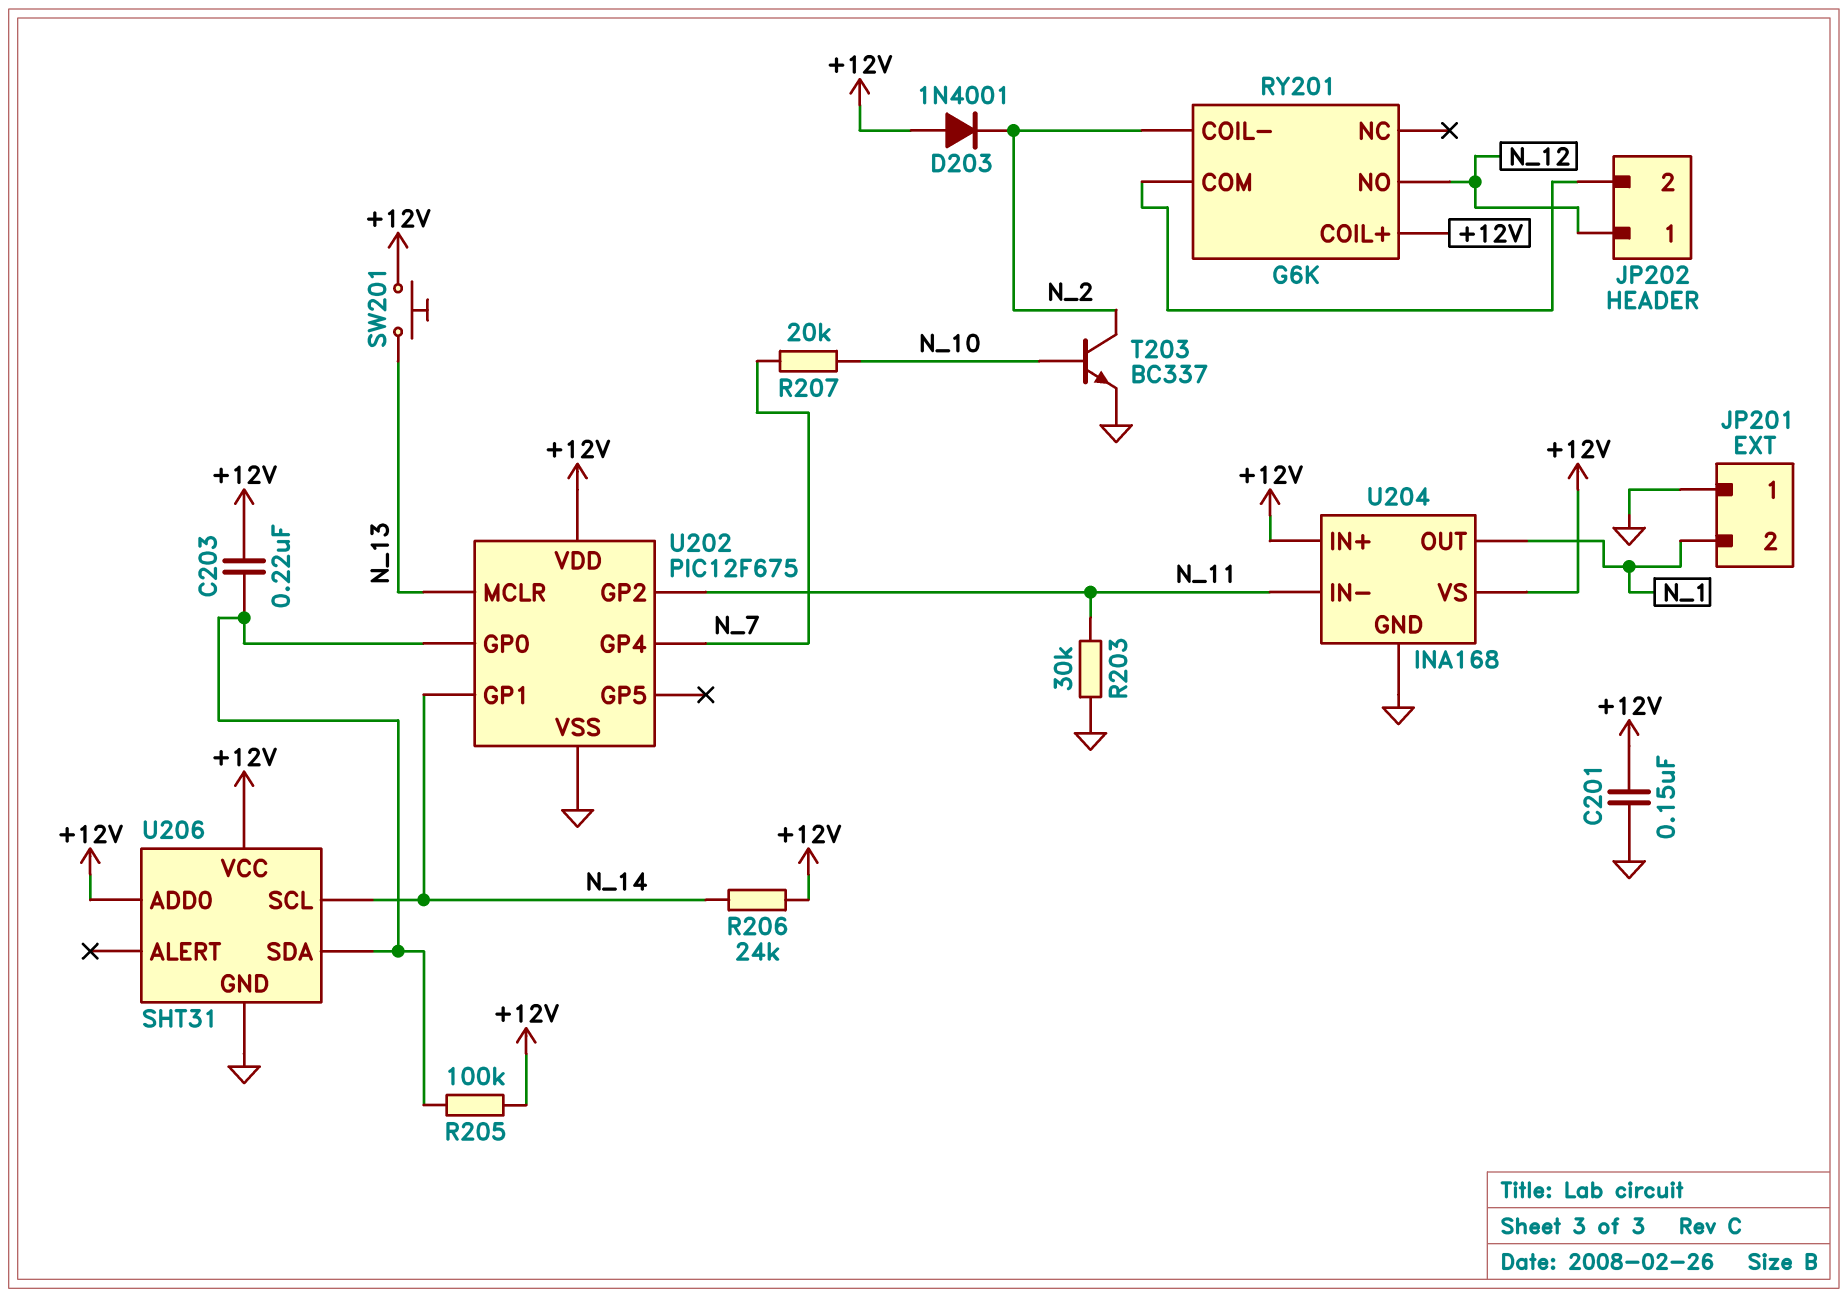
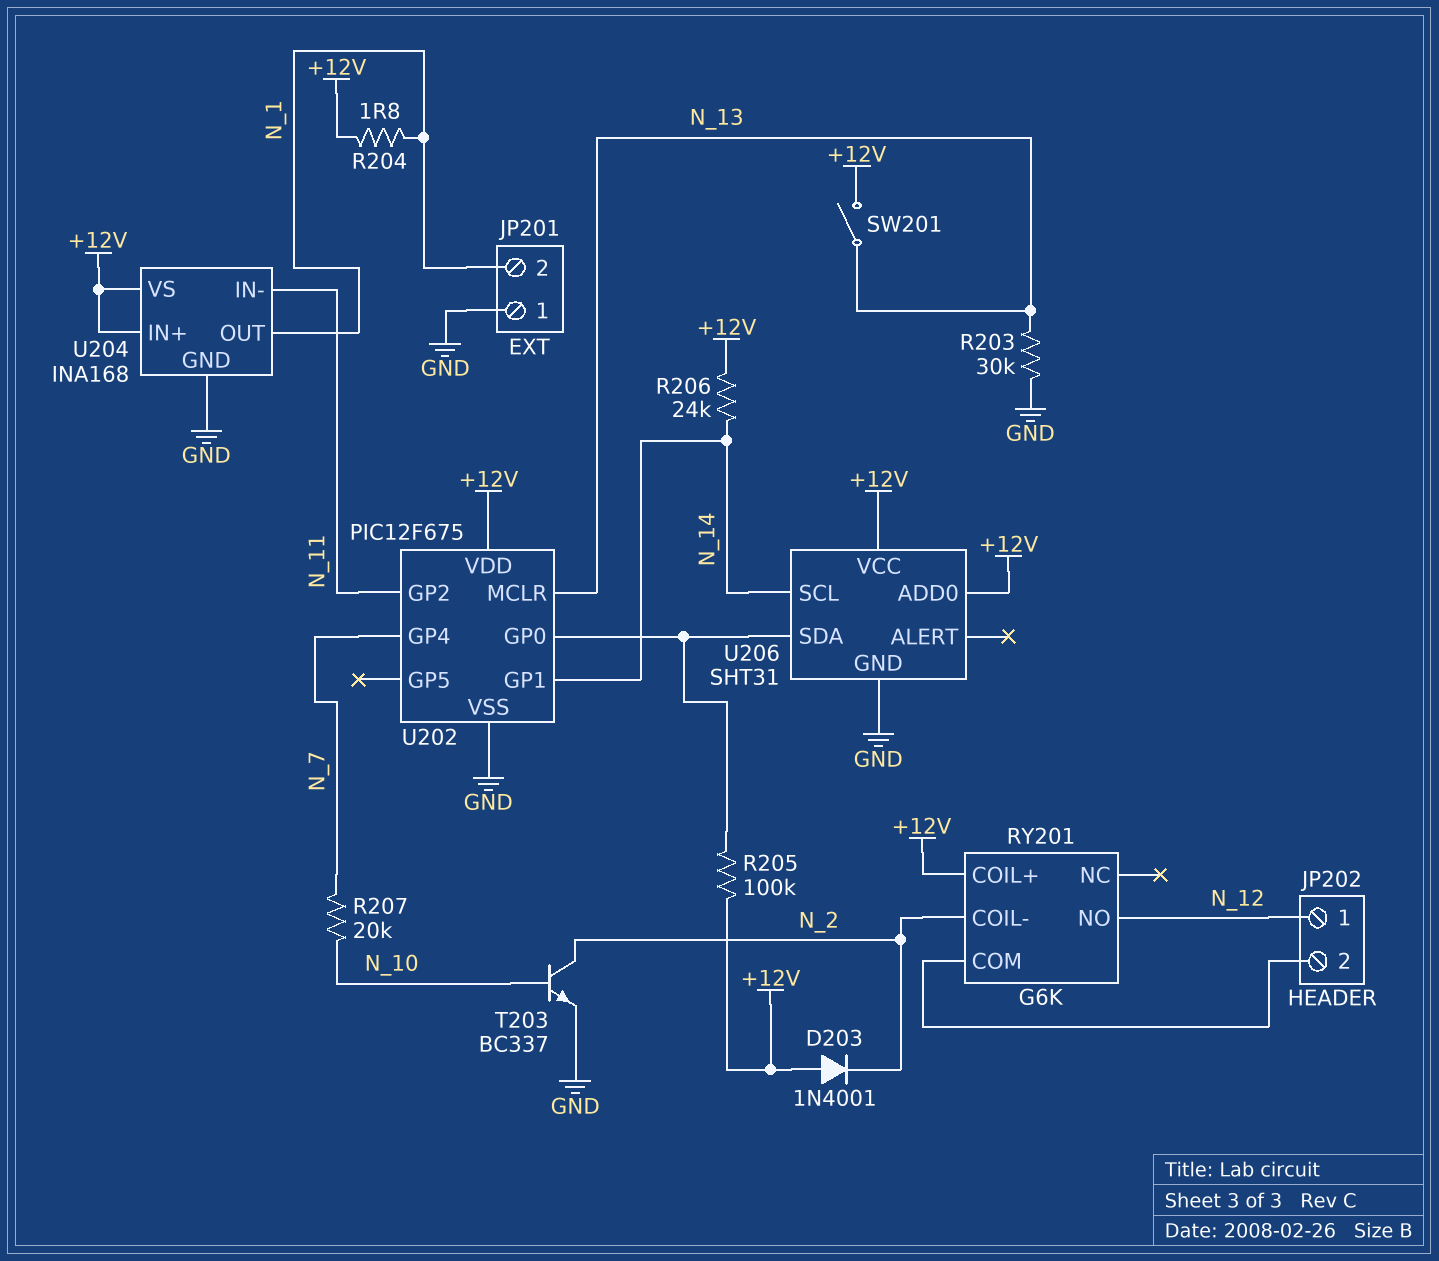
C201: 150nF (+12V, GND) -> none
C203: 220nF (+12V, U202/GP0) -> none
R203: 30k (GND, N_11) -> 30k (GND, N_13)
R204: none -> 1.8 (+12V, N_1)
SW201: button (+12V, N_13) -> switch (+12V, N_13)

